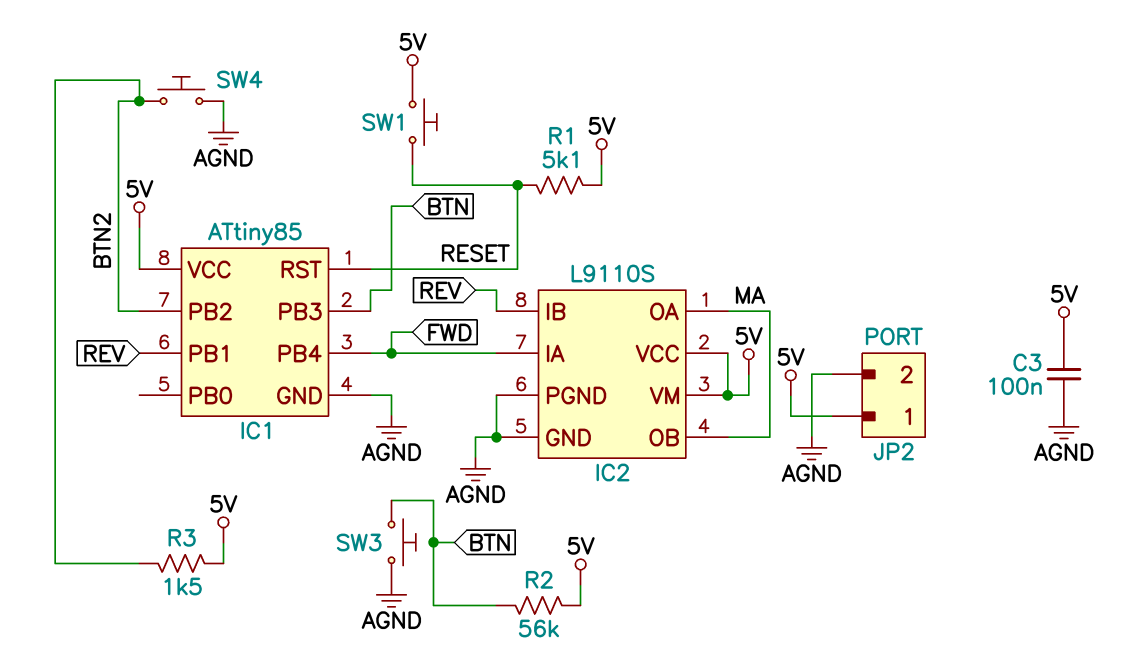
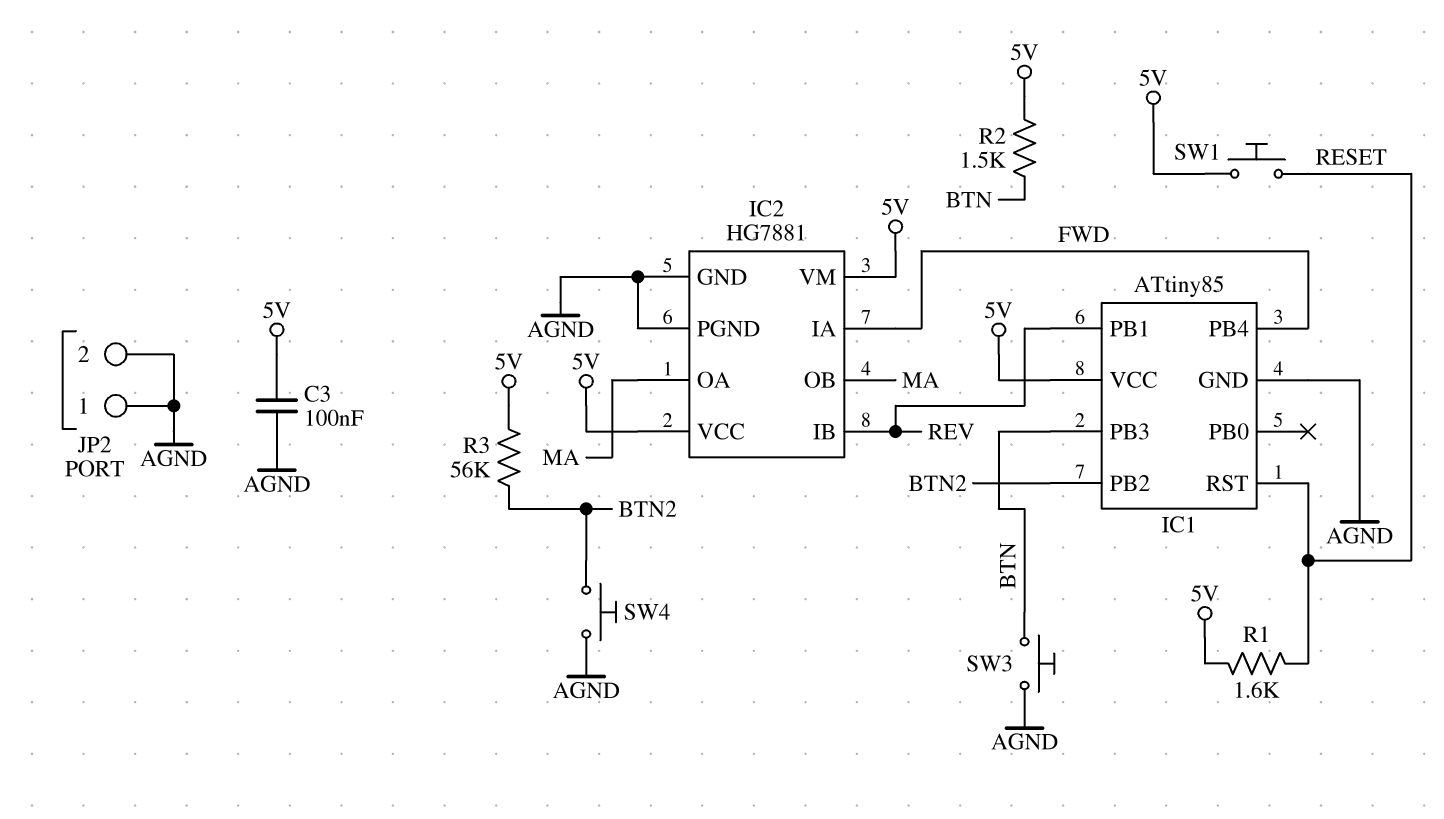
IC2: L9110S -> HG7881
JP2 pin 1: 5V -> AGND
R1: 5.1k (5V, RESET) -> 1.6k (5V, RESET)
R2: 56k (5V, BTN) -> 1.5k (5V, BTN)
R3: 1.5k (5V, BTN2) -> 56k (5V, BTN2)

